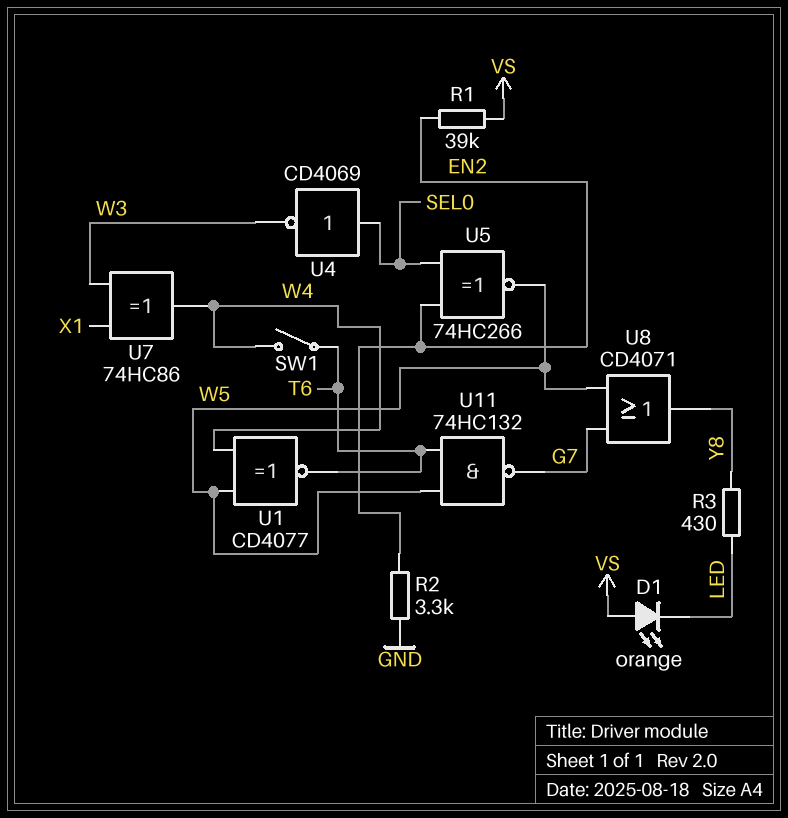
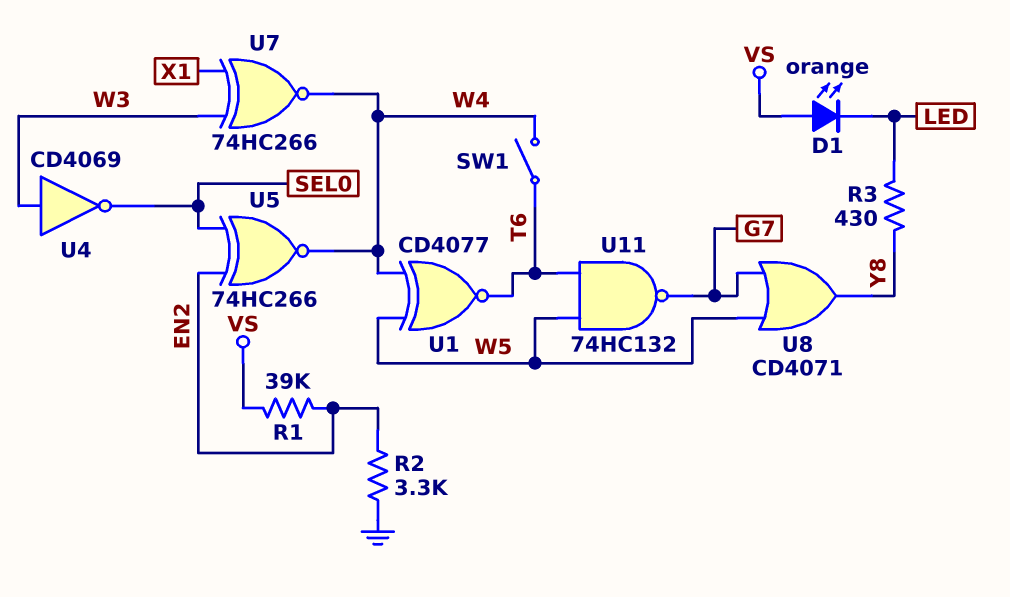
U4: NOT CD4069 (in SEL0, out W3) -> NOT CD4069 (in W3, out SEL0)
U5: XNOR 74HC266 (in EN2, in SEL0, out W5) -> XNOR 74HC266 (in EN2, in SEL0, out W4)
U7: XOR 74HC86 (in W3, in X1, out W4) -> XNOR 74HC266 (in W3, in X1, out W4)

